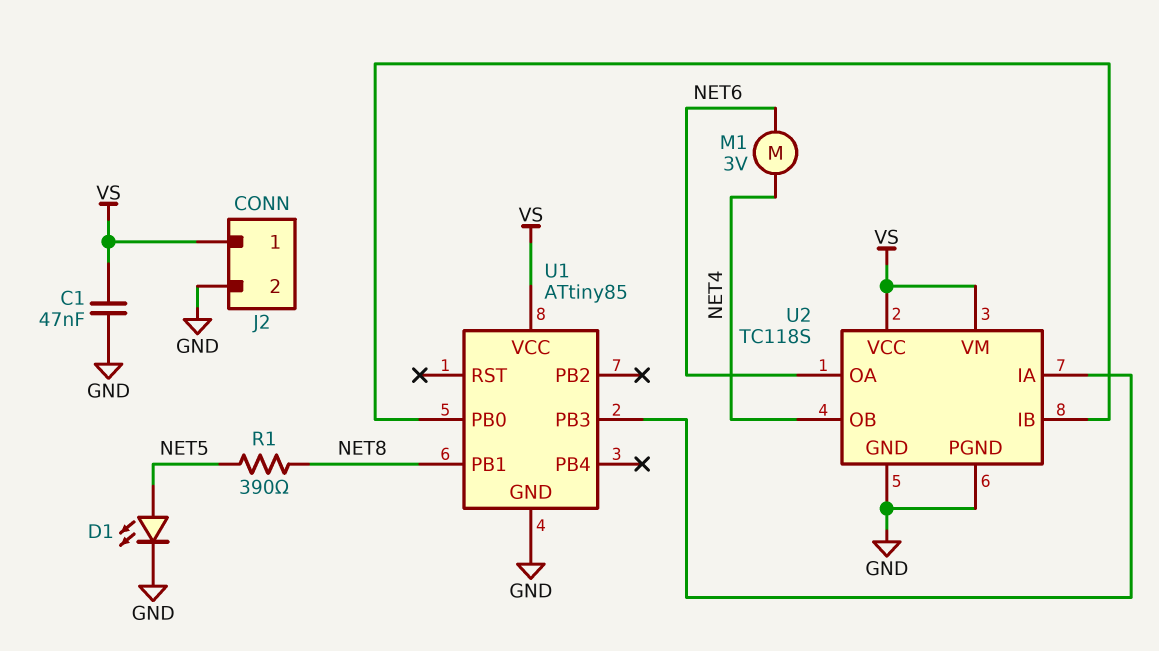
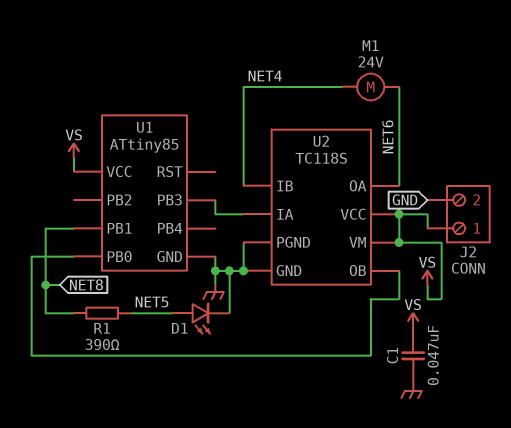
M1: motor 3V (NET4, NET6) -> motor 24V (NET4, NET6)
U2 pin IB: U1/PB0 -> NET4
U2 pin OB: NET4 -> U1/PB0

